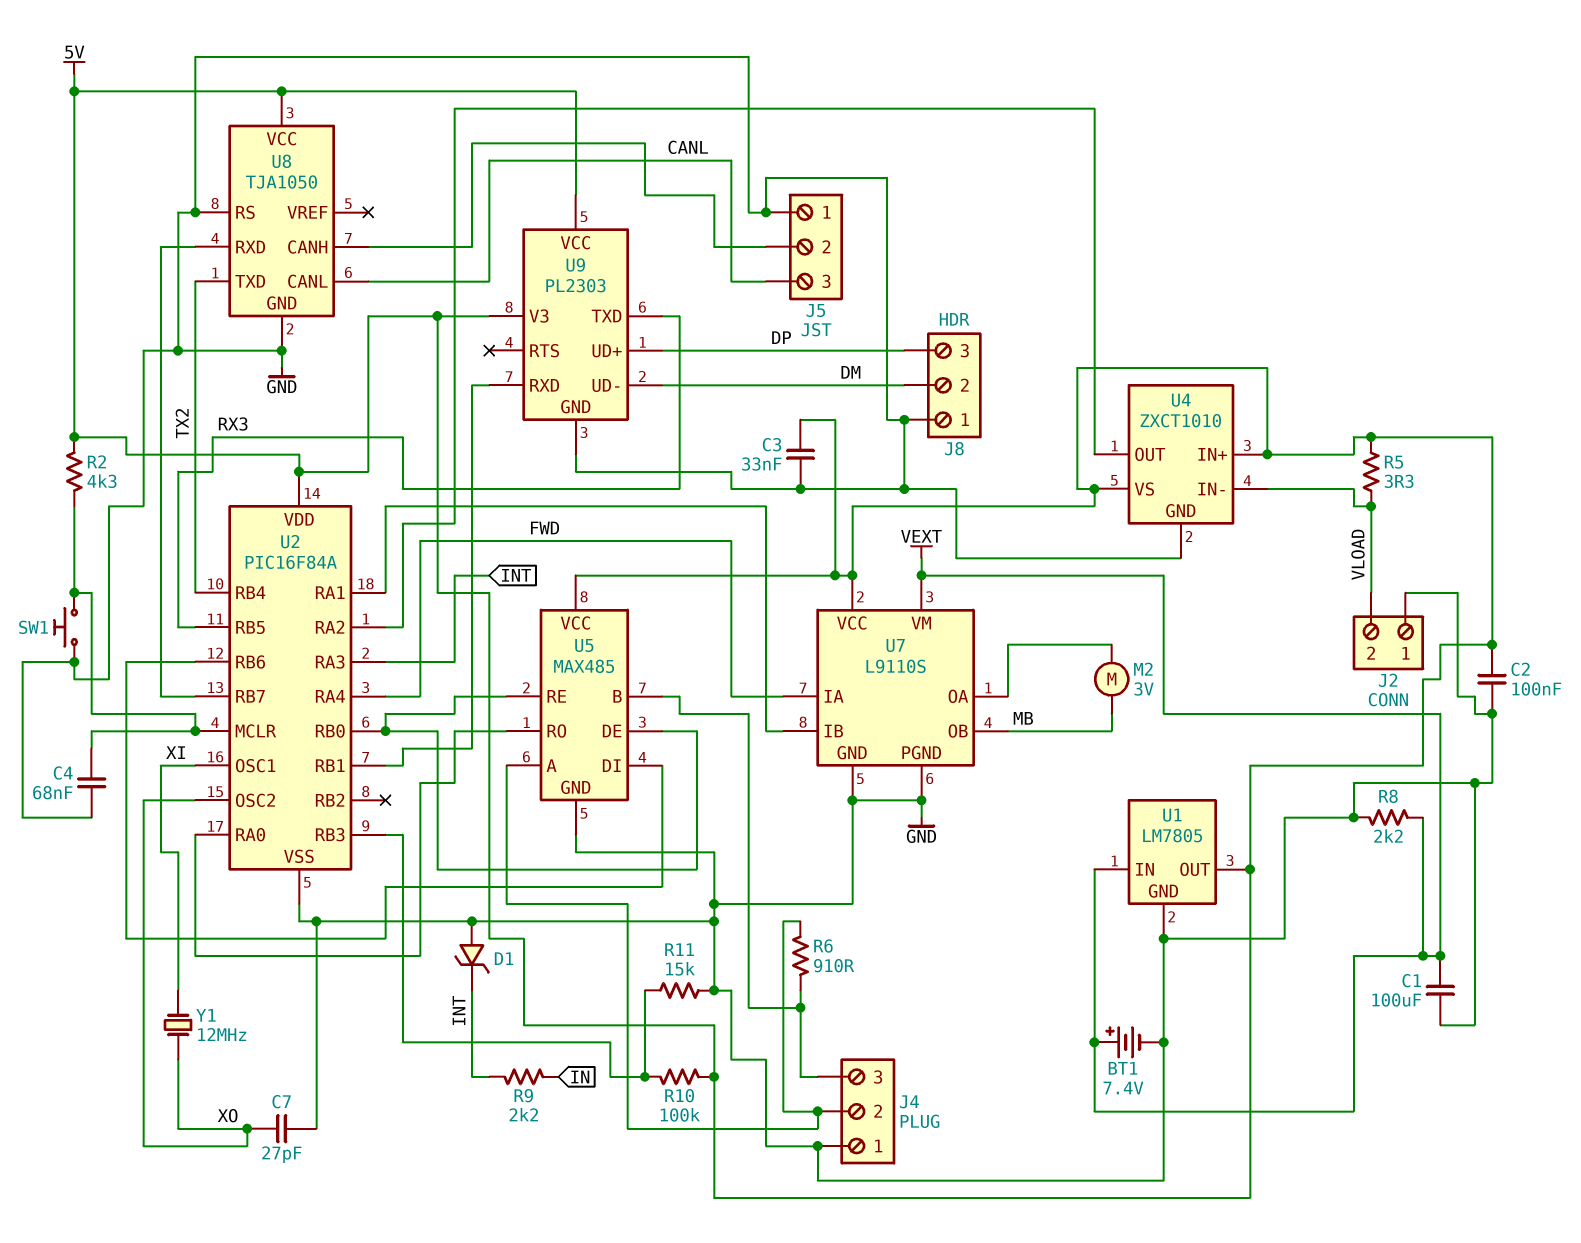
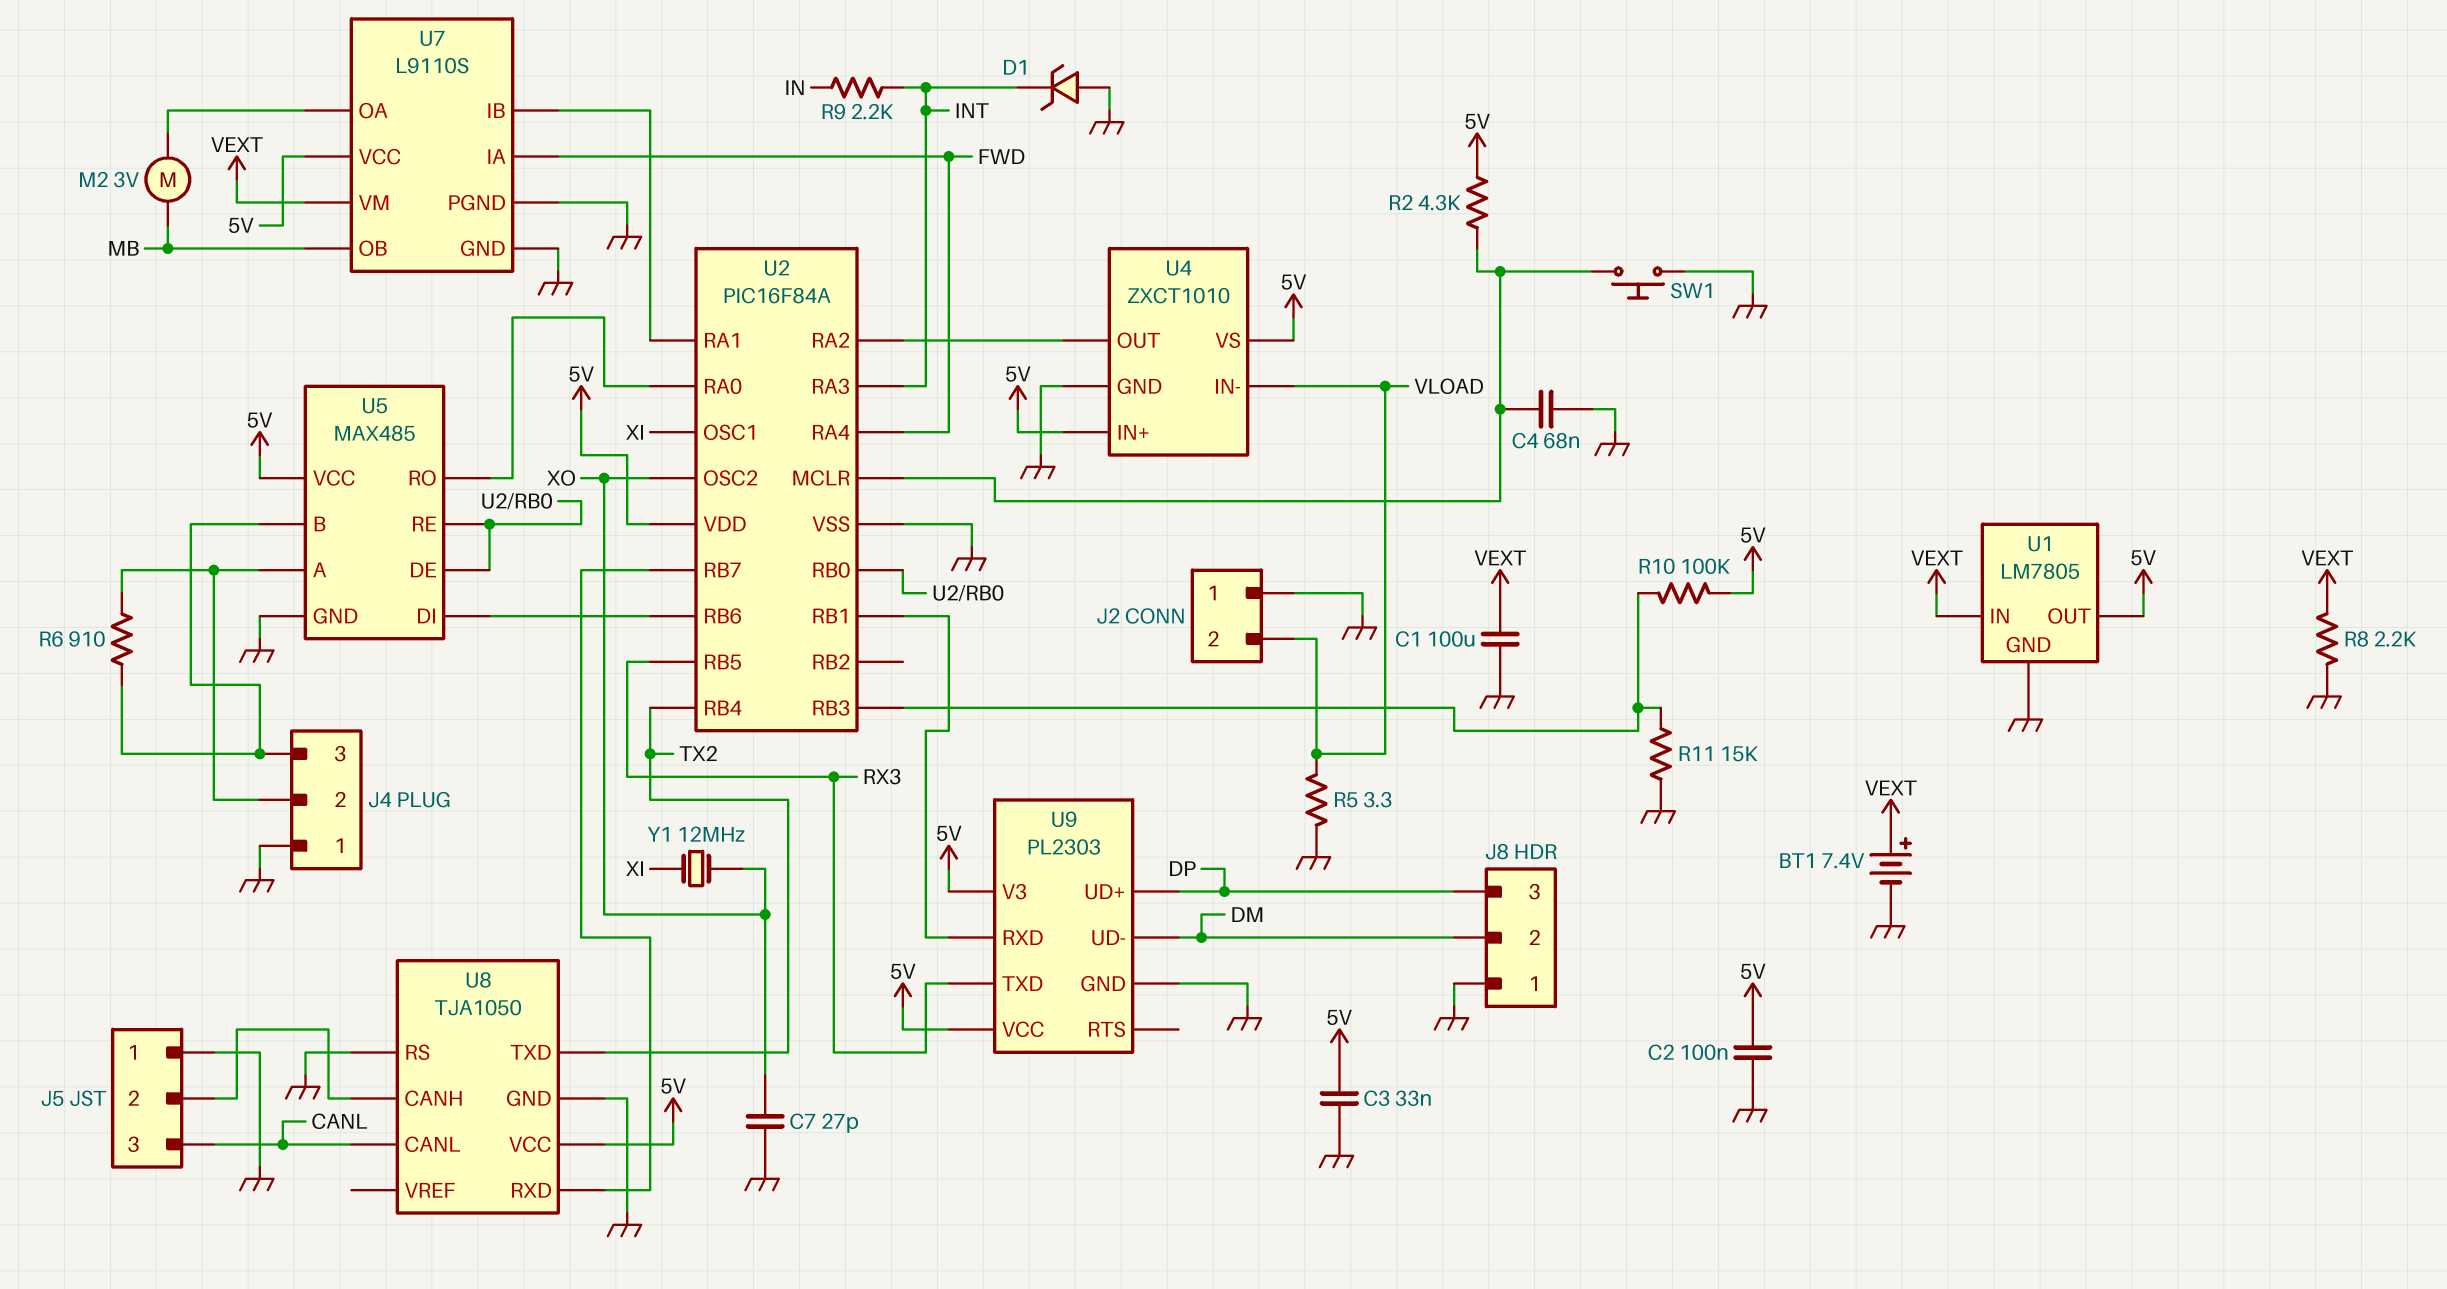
R5: 3.3 (5V, VLOAD) -> 3.3 (GND, VLOAD)

